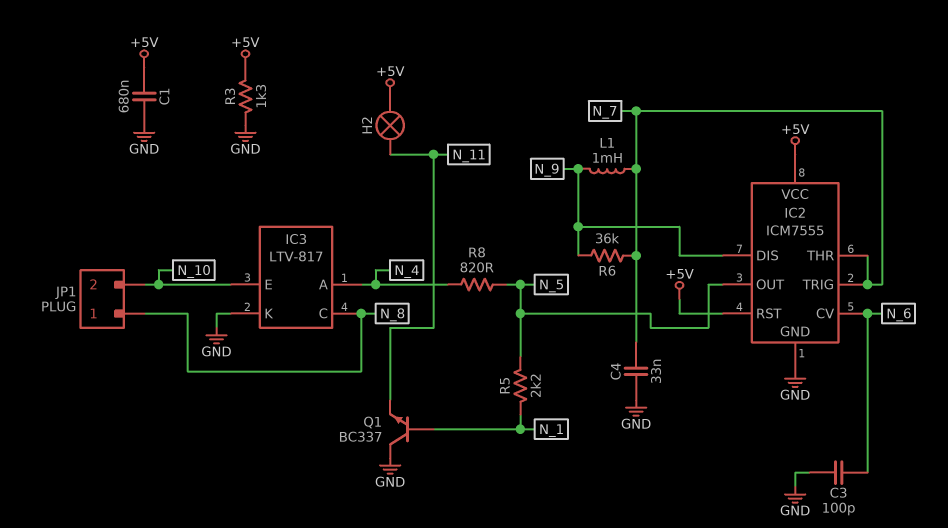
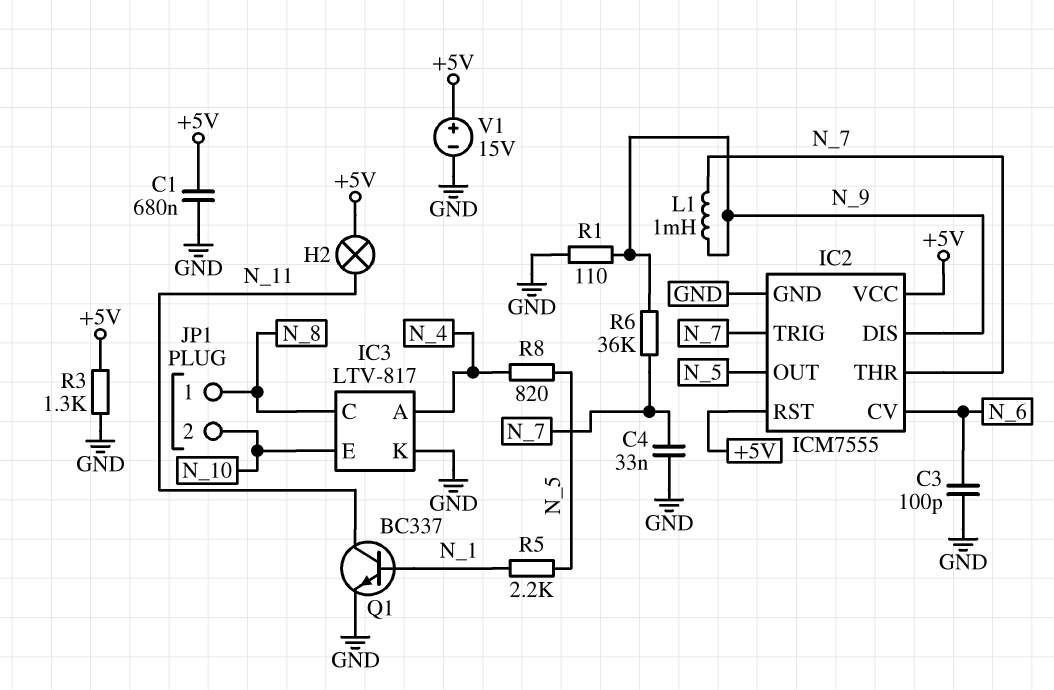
Q1: NPN BC337 (B N_1, C GND, E N_11) -> NPN BC337 (B N_1, C N_11, E GND)
R1: none -> 110 (GND, N_9)
V1: none -> 15V (plus +5V, minus GND)

